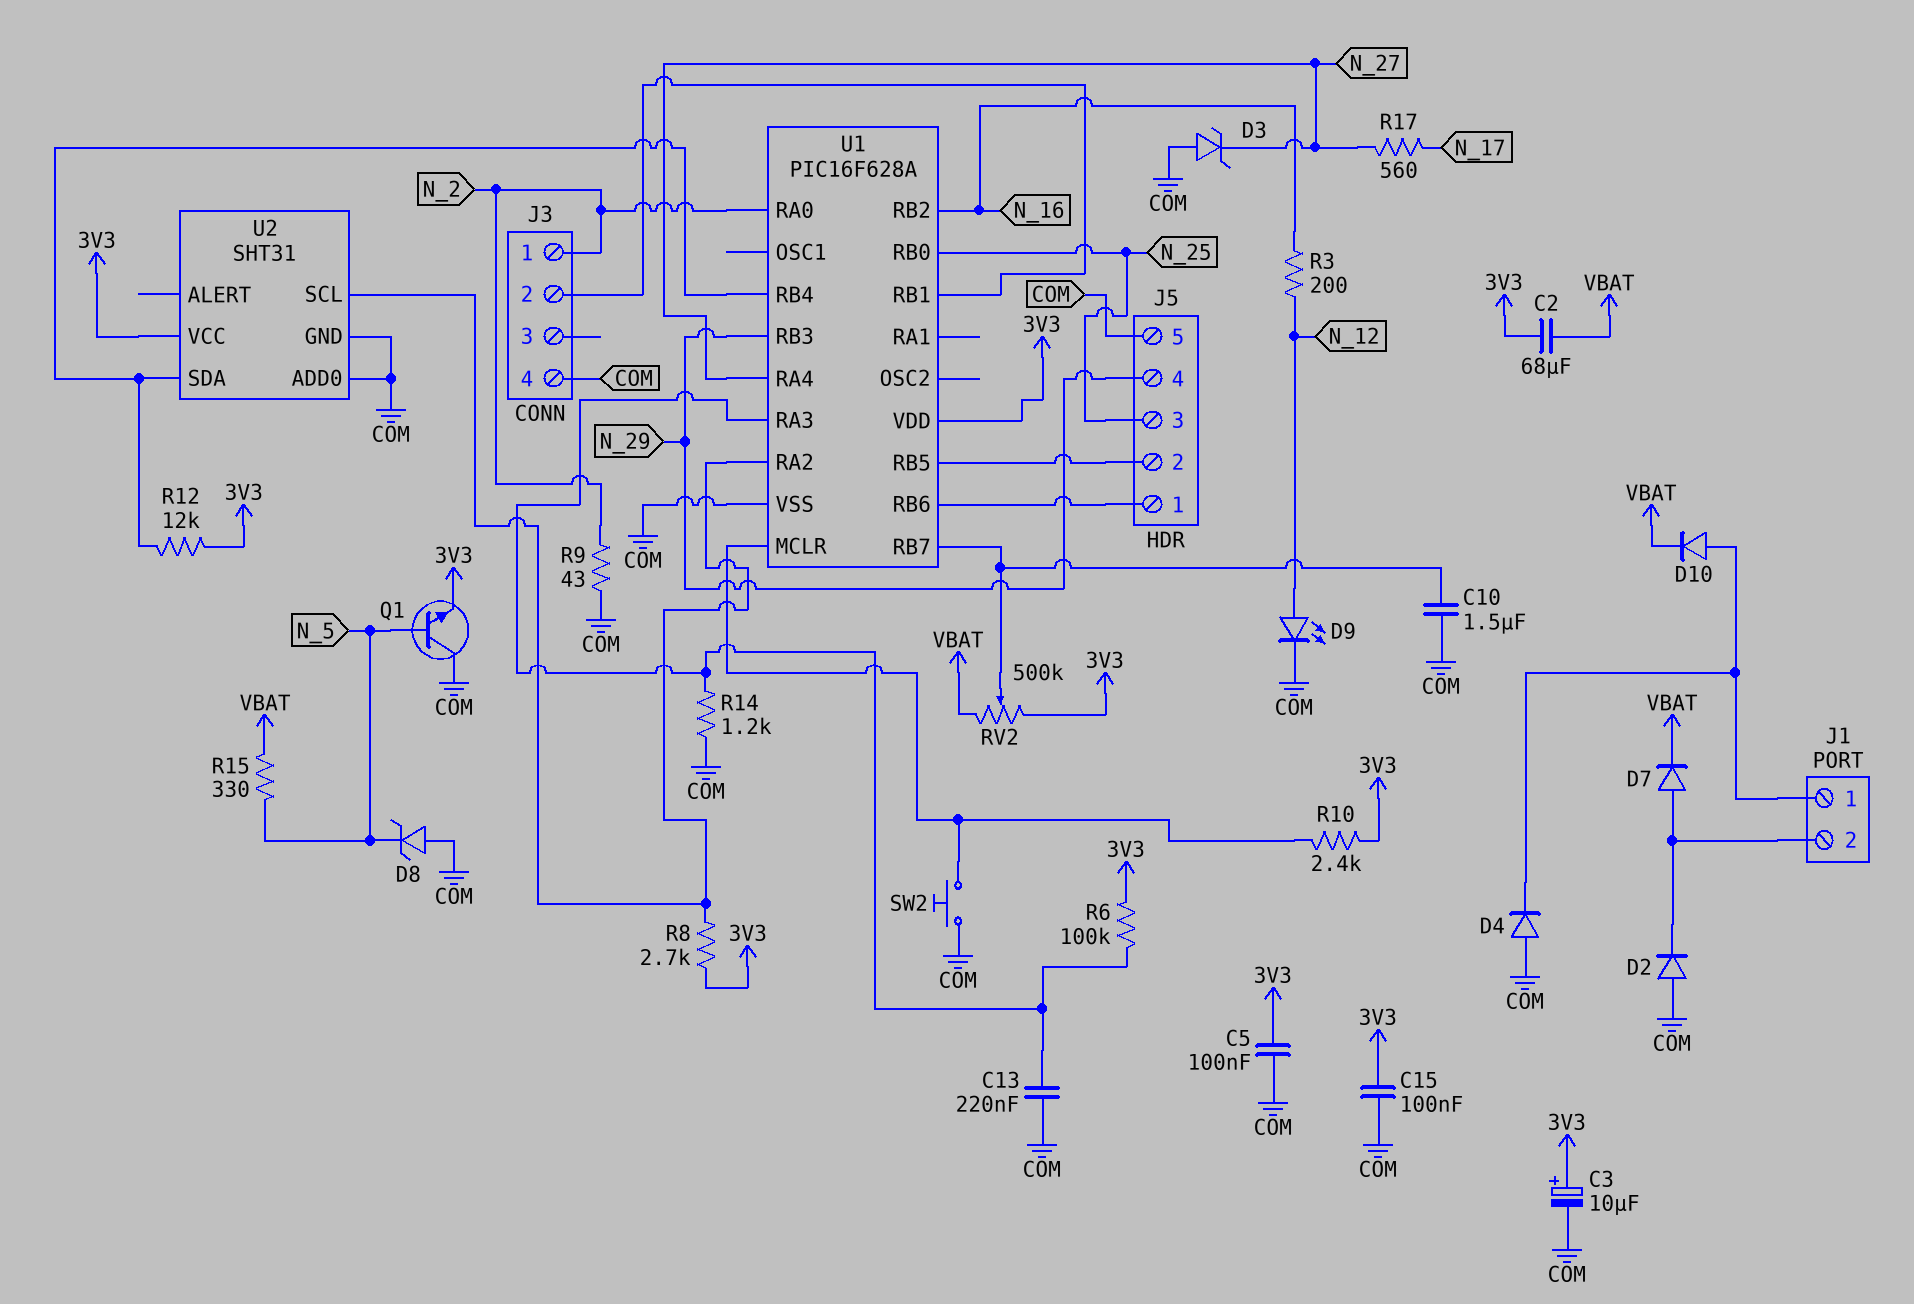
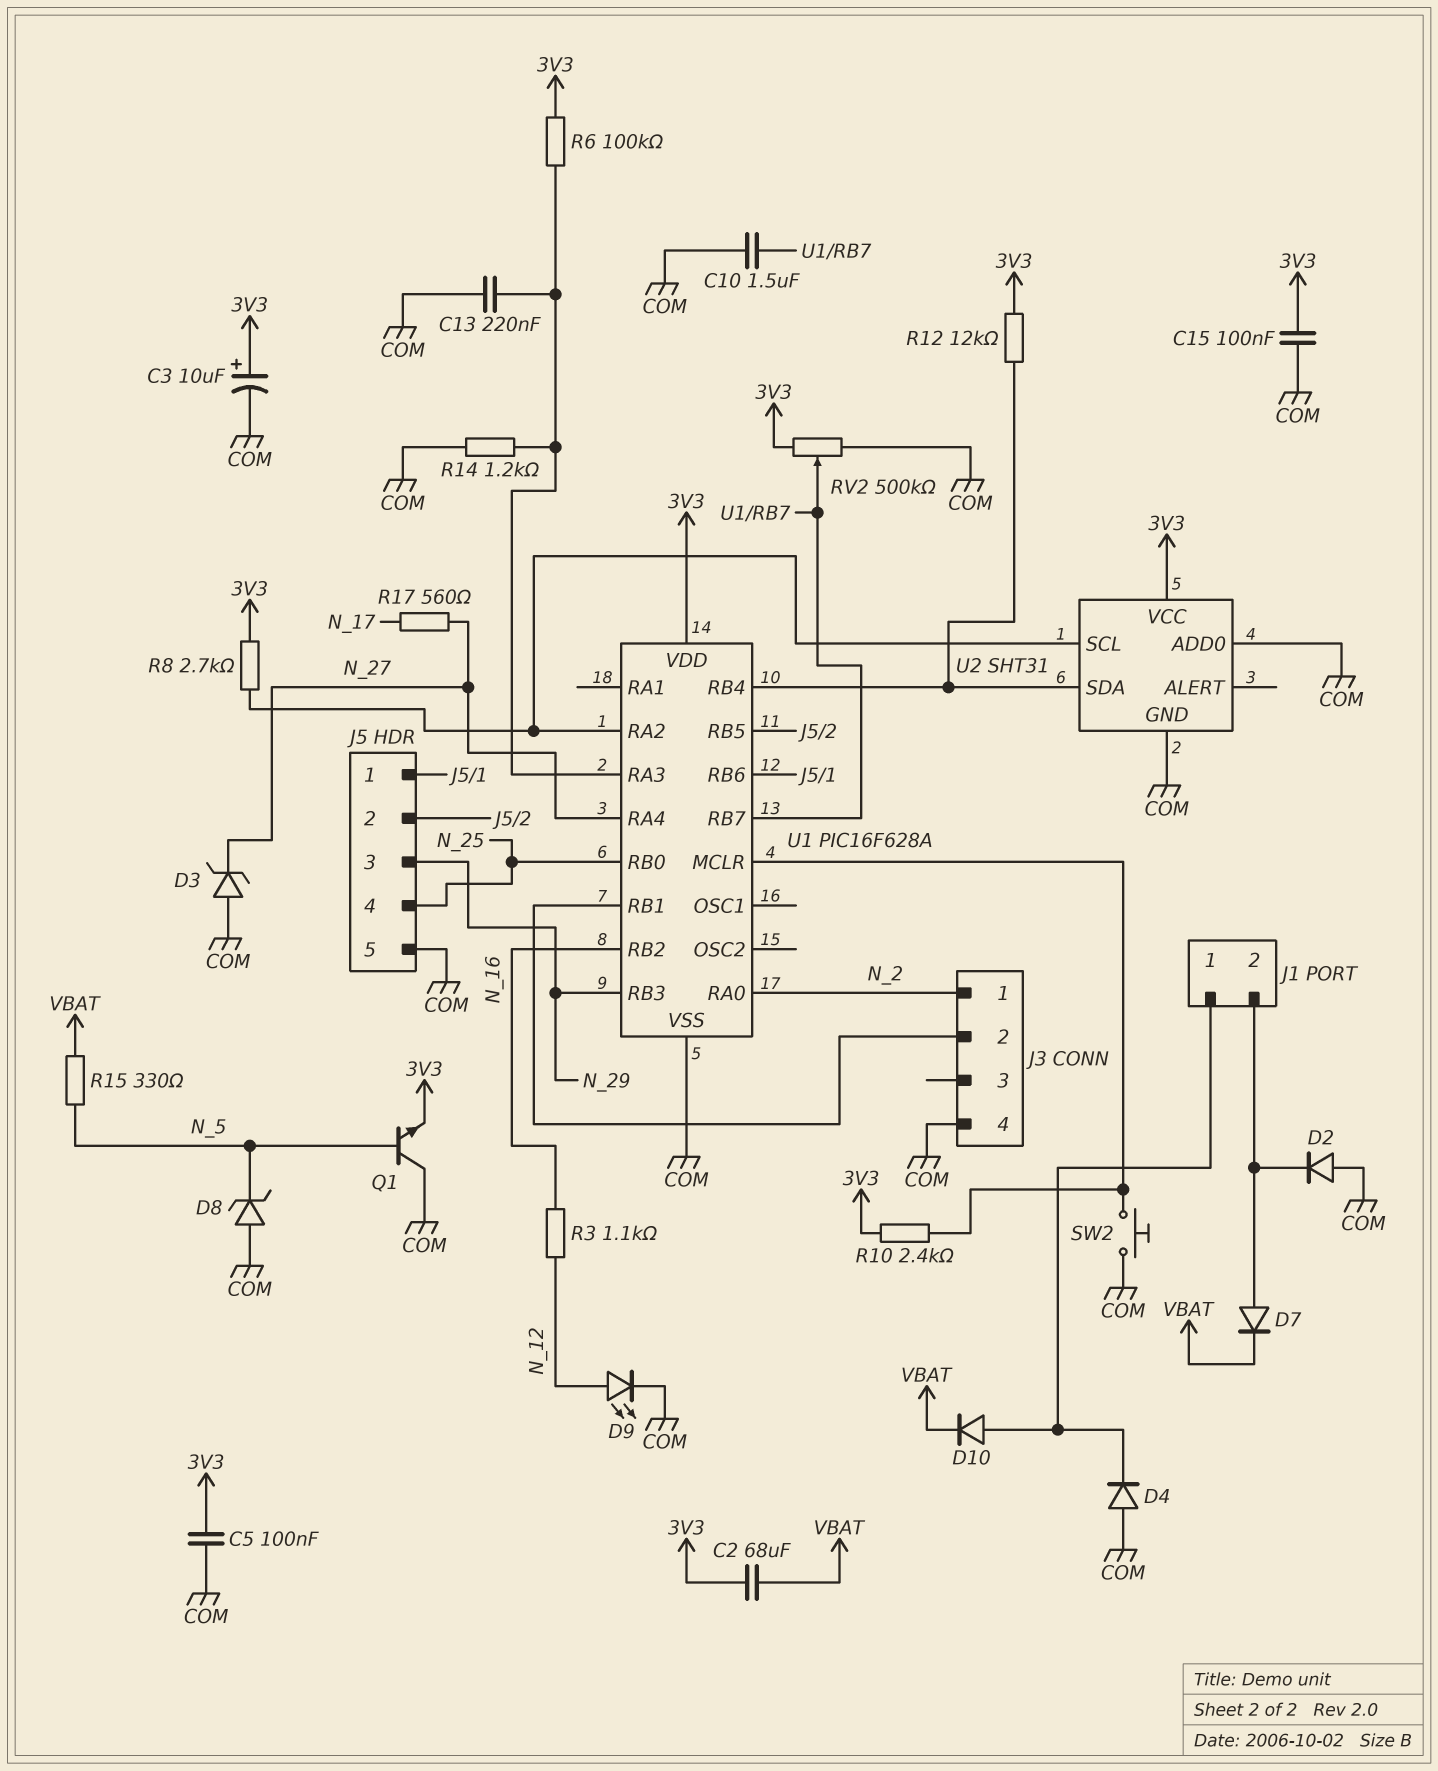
J5 pin 3: N_25 -> N_29
J5 pin 4: N_29 -> N_25
R3: 200 (N_12, N_16) -> 1.1k (N_12, N_16)
R9: 43 (COM, N_2) -> none
RV2: 500k (3V3, VBAT, wiper U1/RB7) -> 500k (3V3, COM, wiper U1/RB7)

